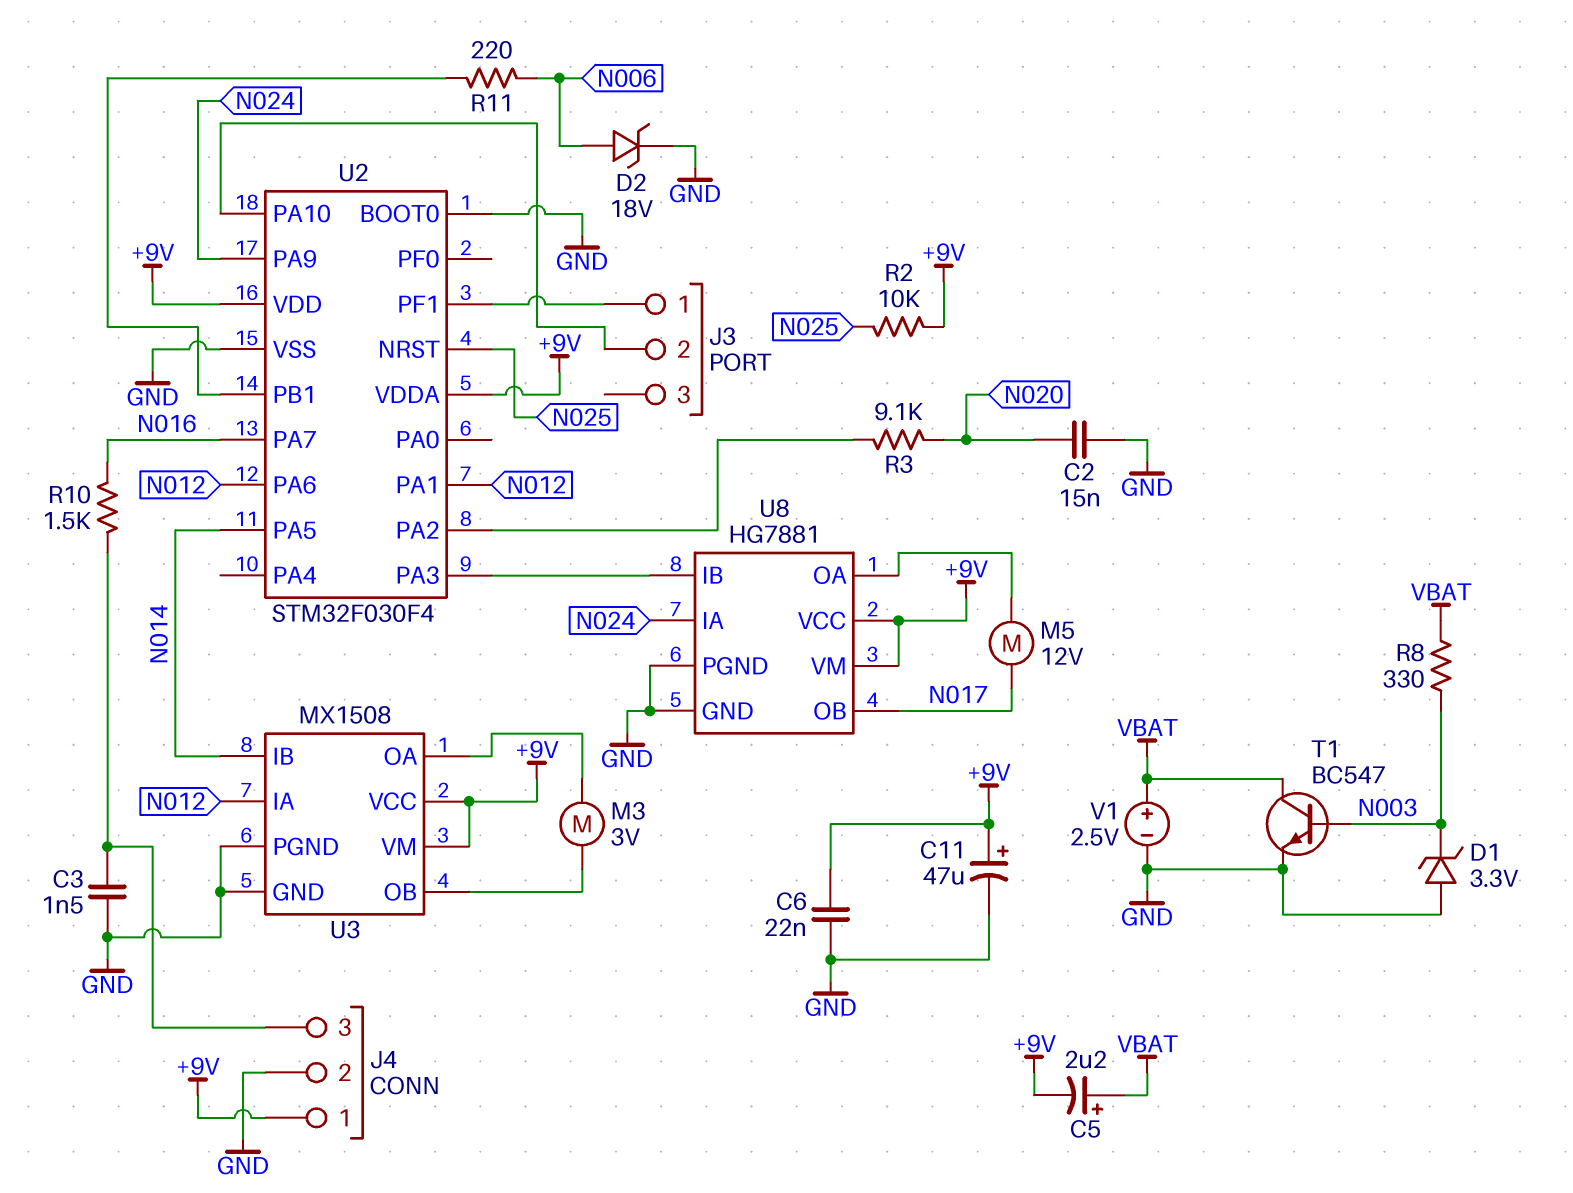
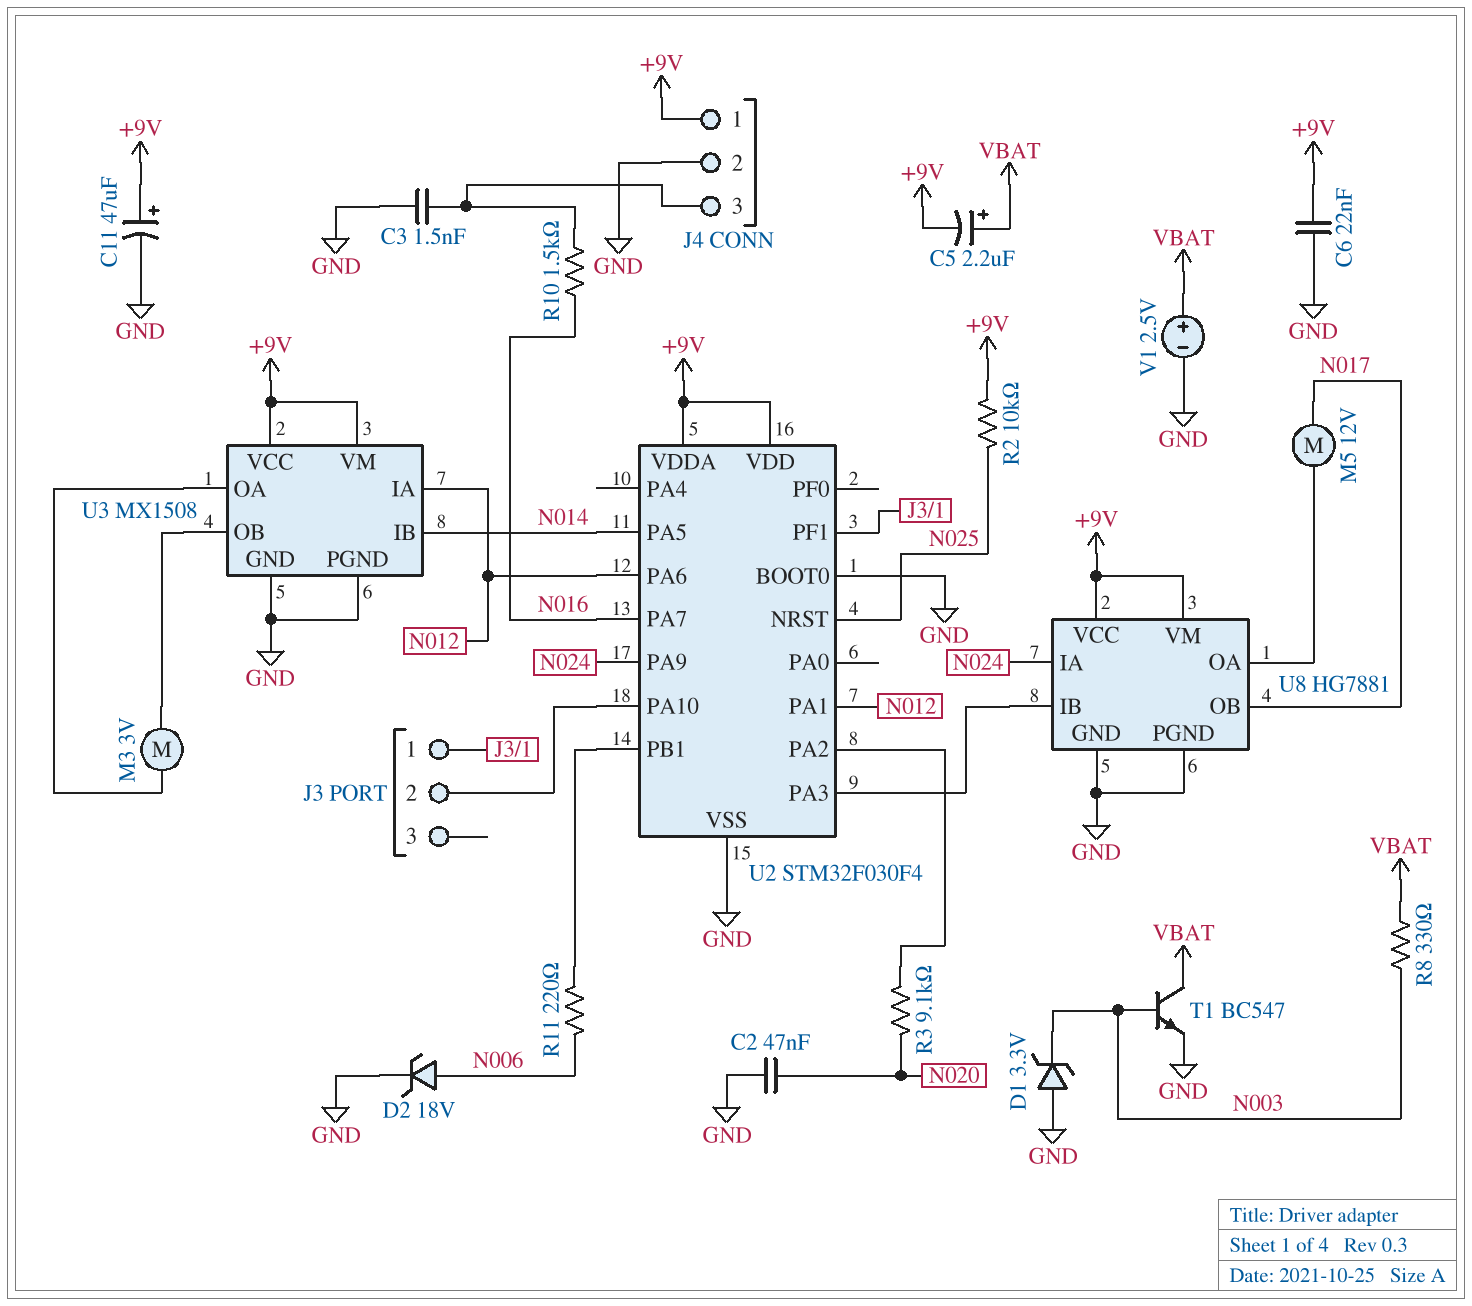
C2: 15nF (GND, N020) -> 47nF (GND, N020)

